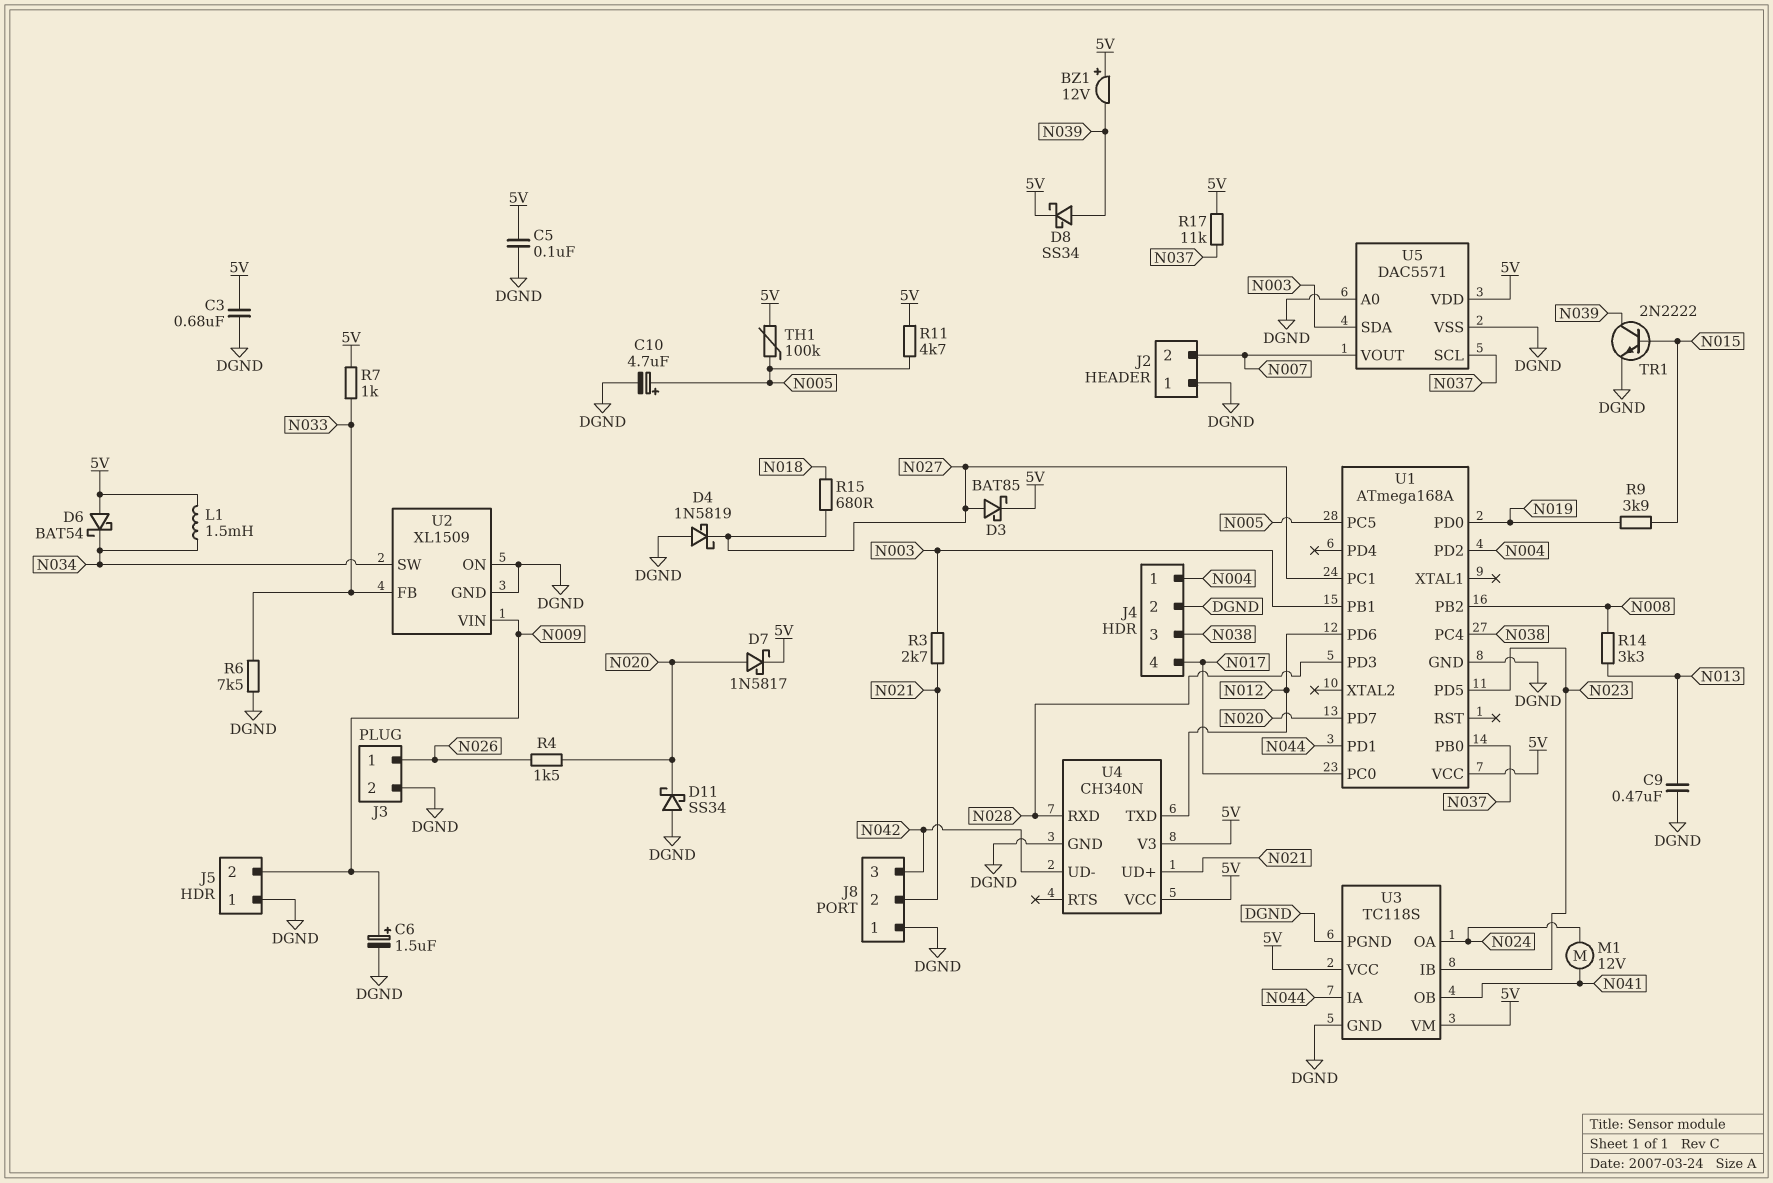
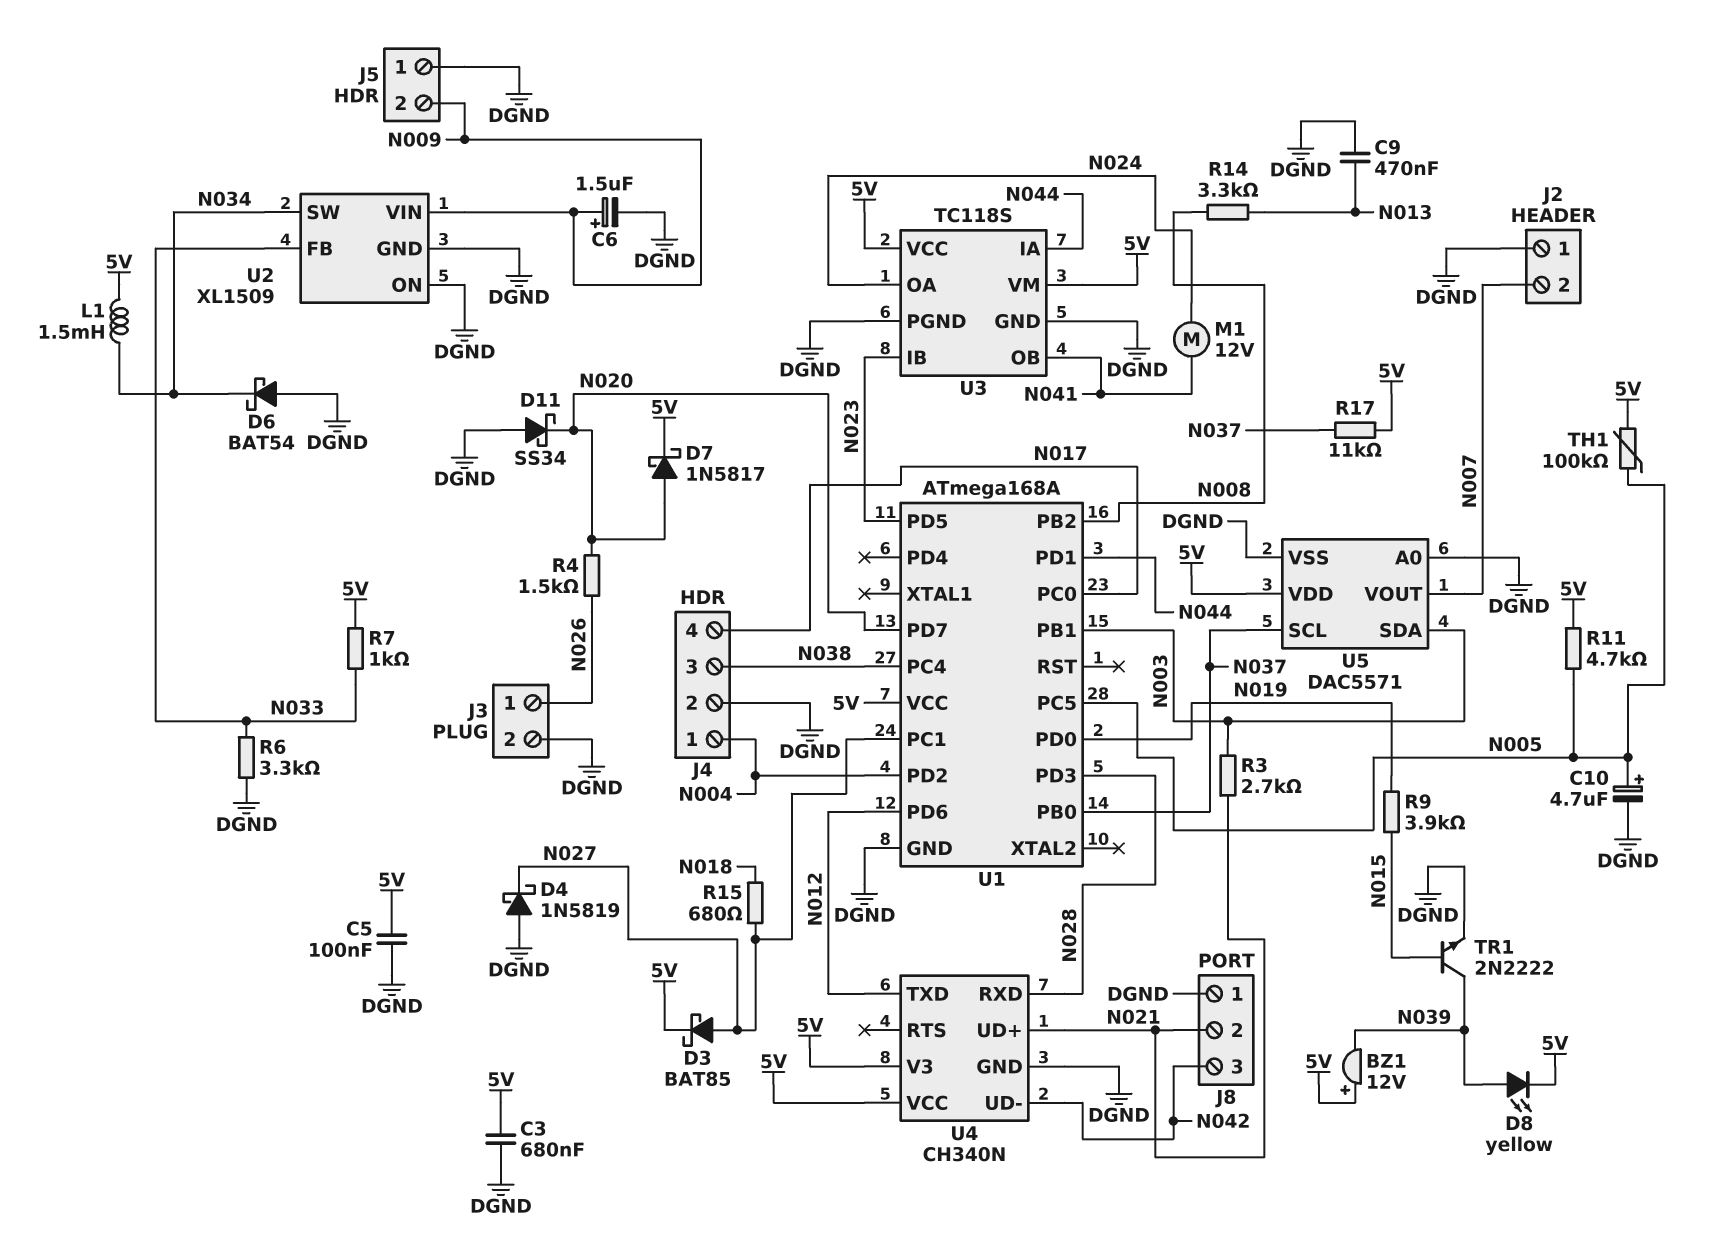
D6: schottky BAT54 (A 5V, K N034) -> schottky BAT54 (A DGND, K N034)
D8: schottky SS34 (A N039, K 5V) -> LED yellow (A N039, K 5V)
R6: 7.5k (DGND, N033) -> 3.3k (DGND, N033)

